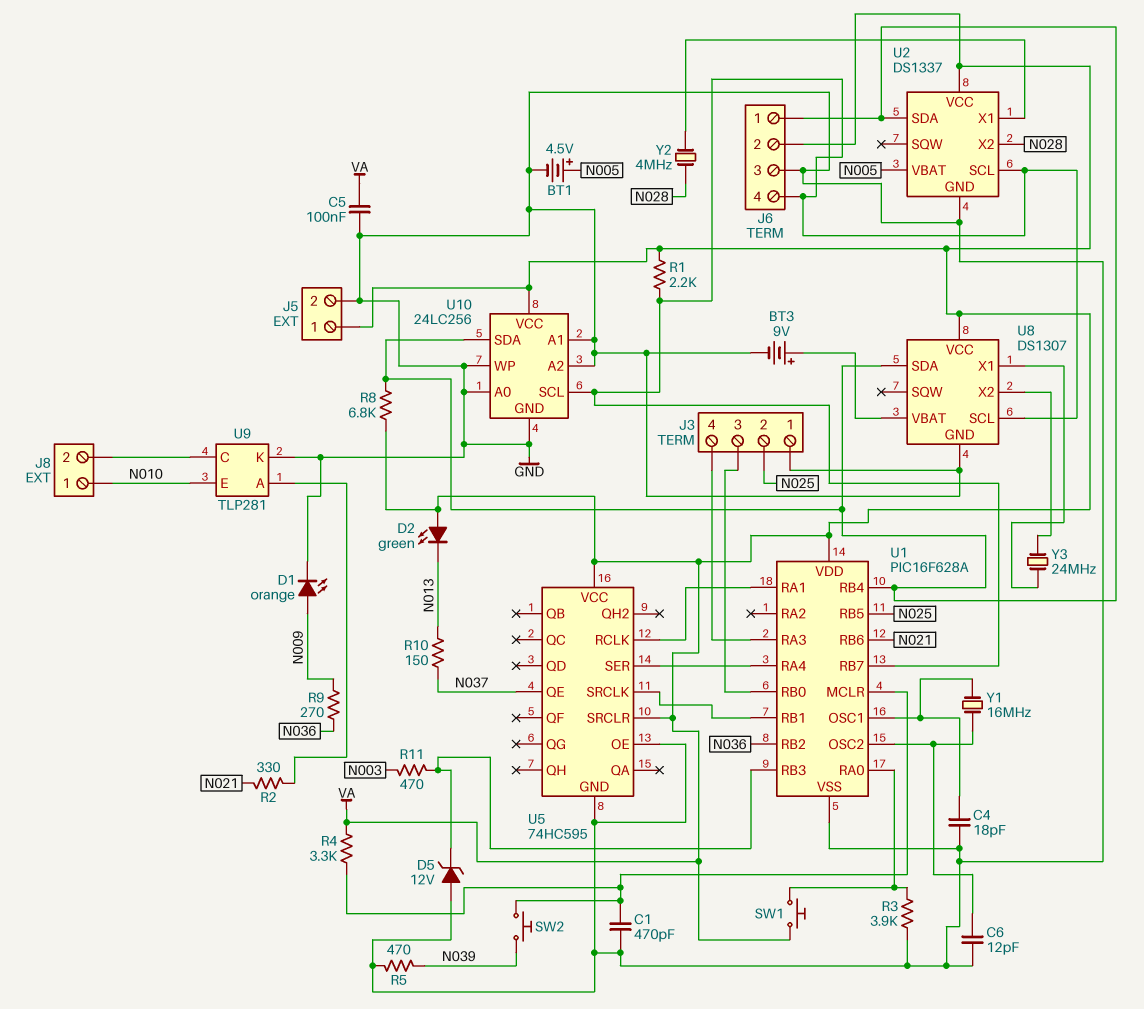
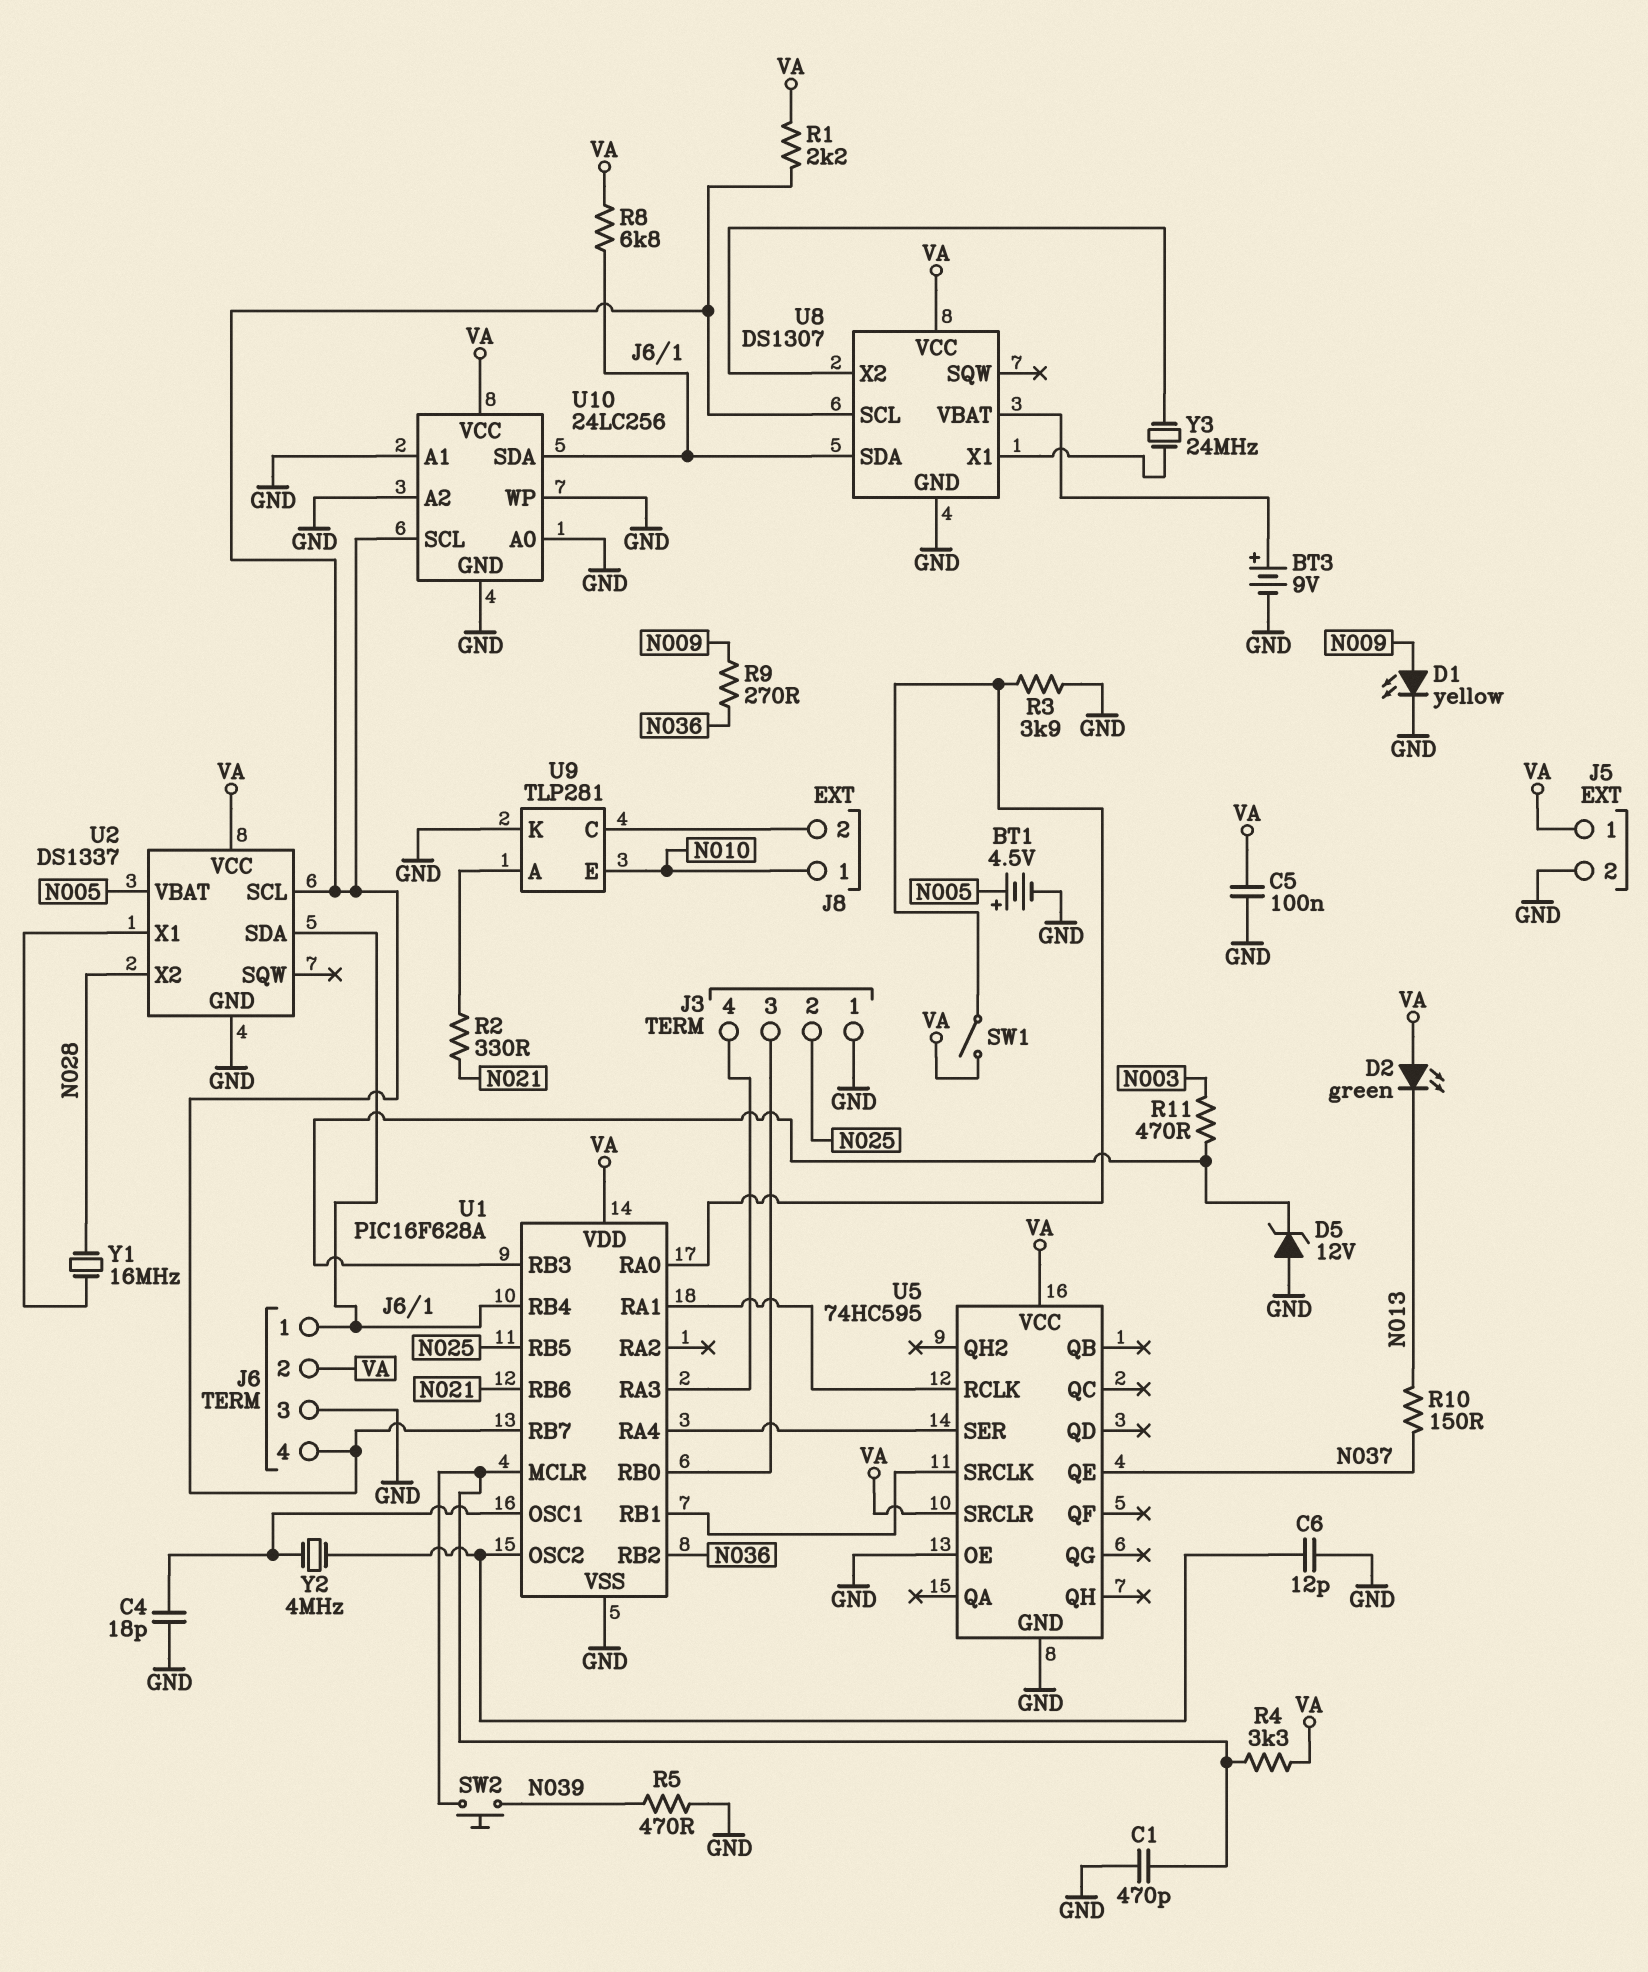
D1: LED orange (A N009, K GND) -> LED yellow (A N009, K GND)
SW1: button (U1/RA0, VA) -> switch (U1/RA0, VA)
Y1: 16MHz (U1/OSC1, U1/OSC2) -> 16MHz (N028, U2/X1)
Y2: 4MHz (N028, U2/X1) -> 4MHz (U1/OSC1, U1/OSC2)

